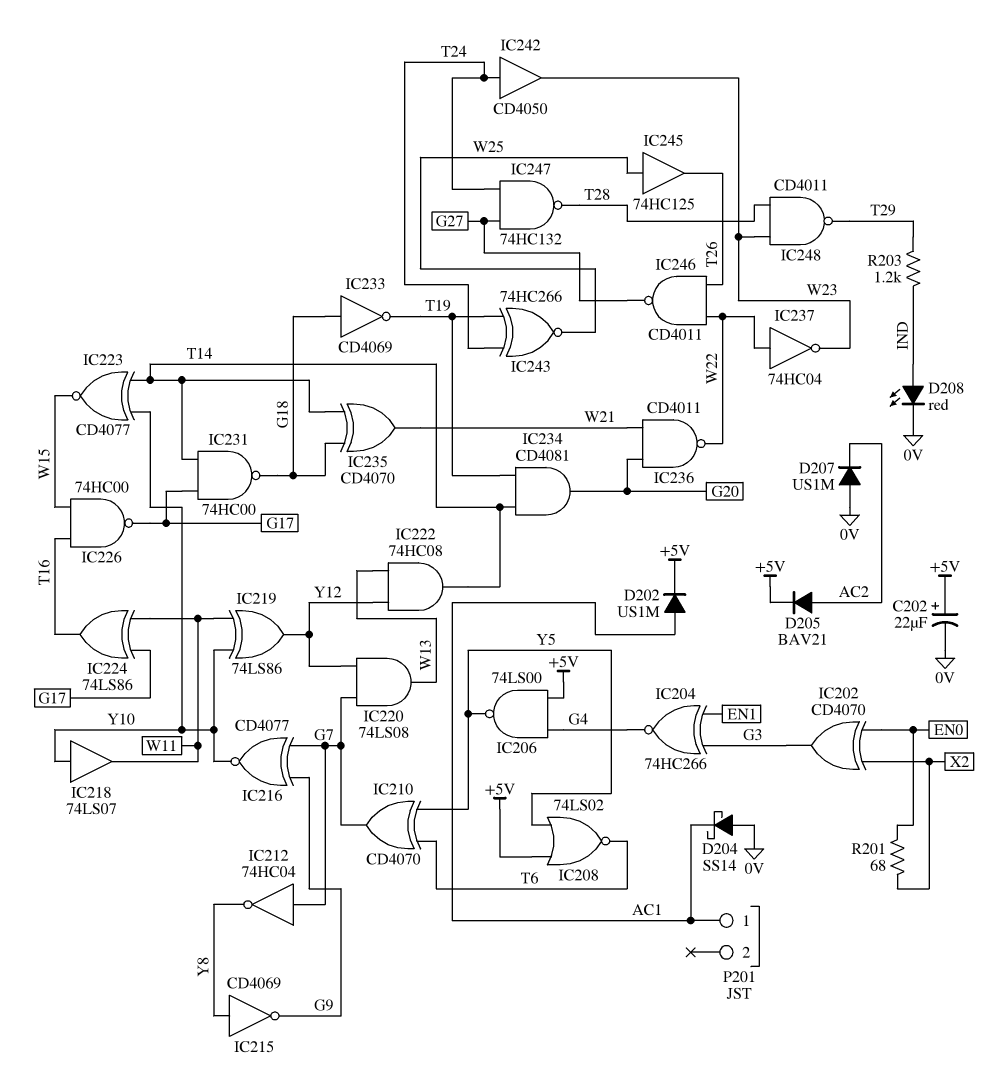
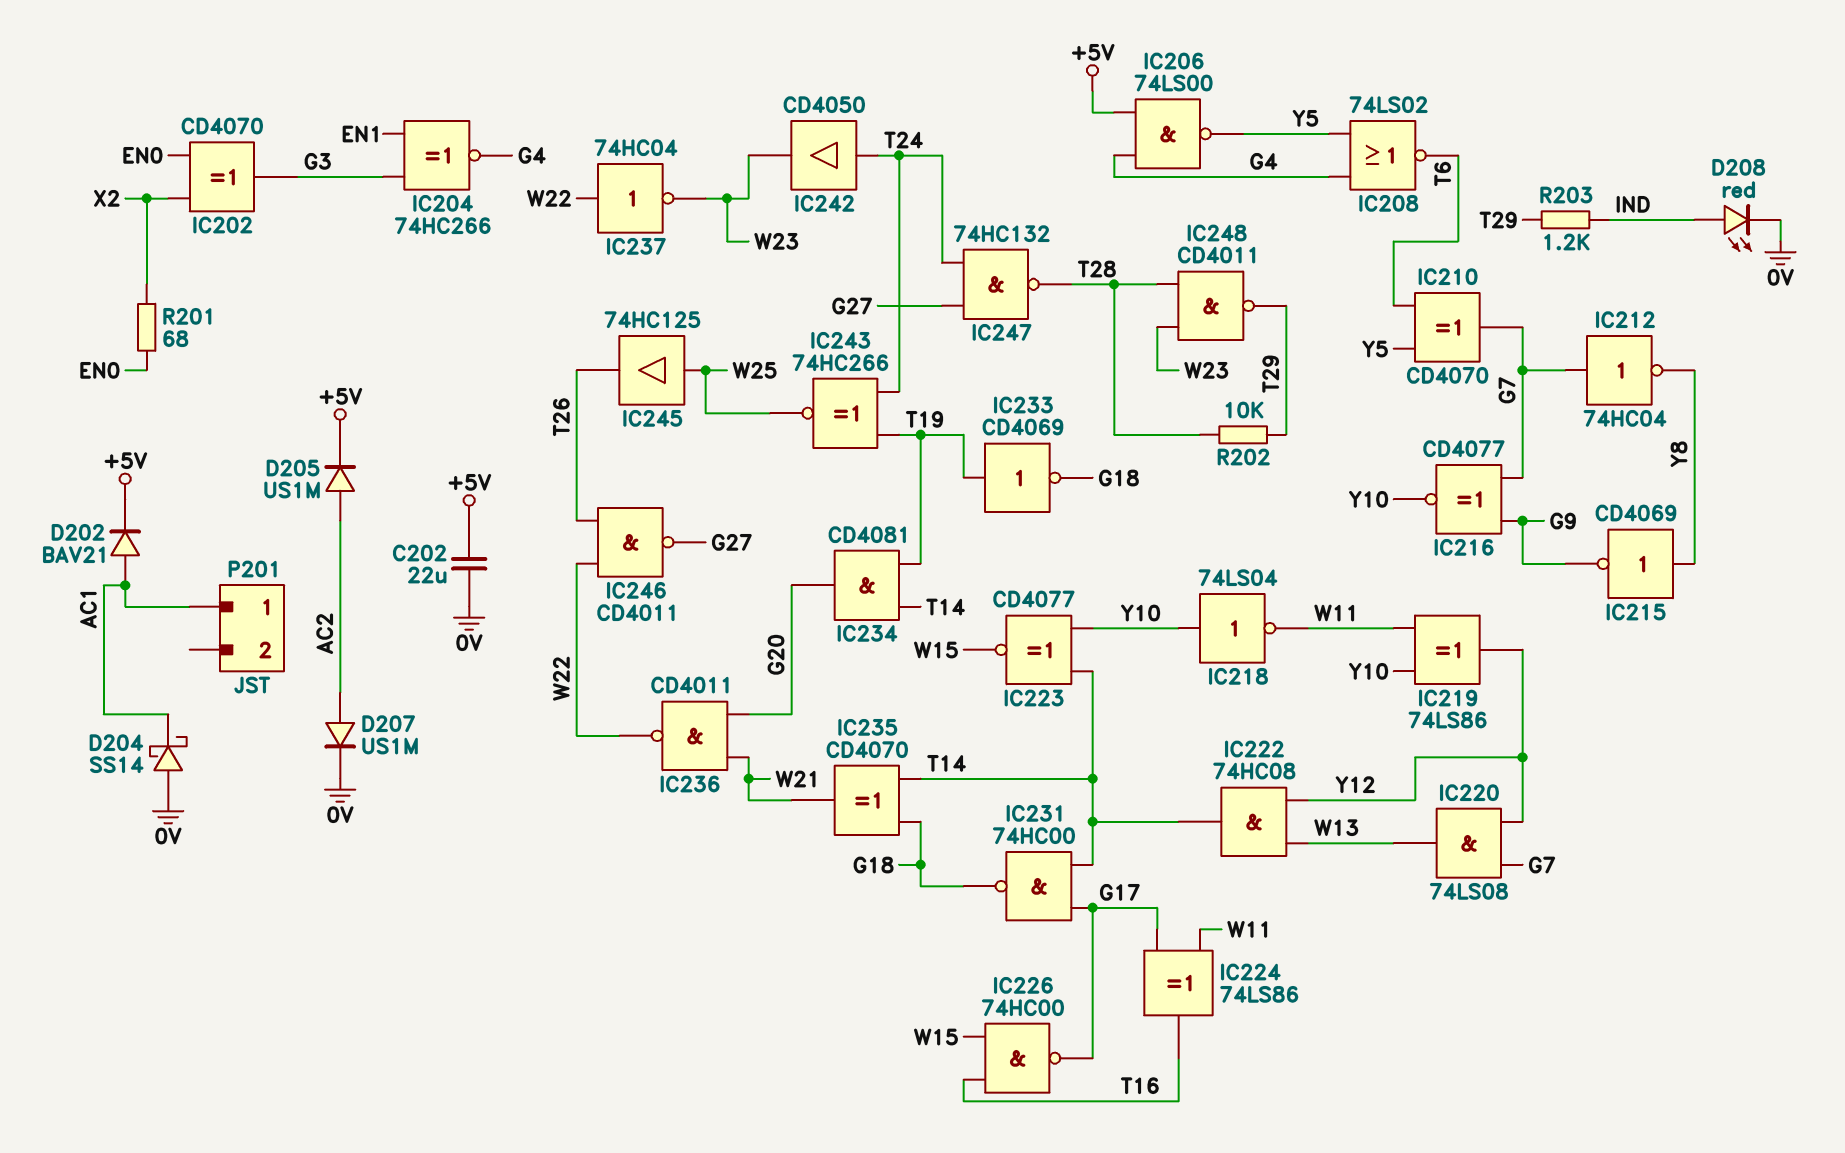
C202: 22uF (plus +5V, minus 0V) -> 22uF (+5V, 0V)
D202: diode US1M (A AC1, K +5V) -> diode BAV21 (A AC1, K +5V)
D205: diode BAV21 (A AC2, K +5V) -> diode US1M (A AC2, K +5V)
D207: diode US1M (A 0V, K AC2) -> diode US1M (A AC2, K 0V)
IC208: NOR 74LS02 (in +5V, in Y5, out T6) -> NOR 74LS02 (in G4, in Y5, out T6)
IC218: buffer 74LS07 (in Y10, out W11) -> NOT 74LS04 (in Y10, out W11)
IC233: NOT CD4069 (in G18, out T19) -> NOT CD4069 (in T19, out G18)
R202: none -> 10k (T28, T29)

